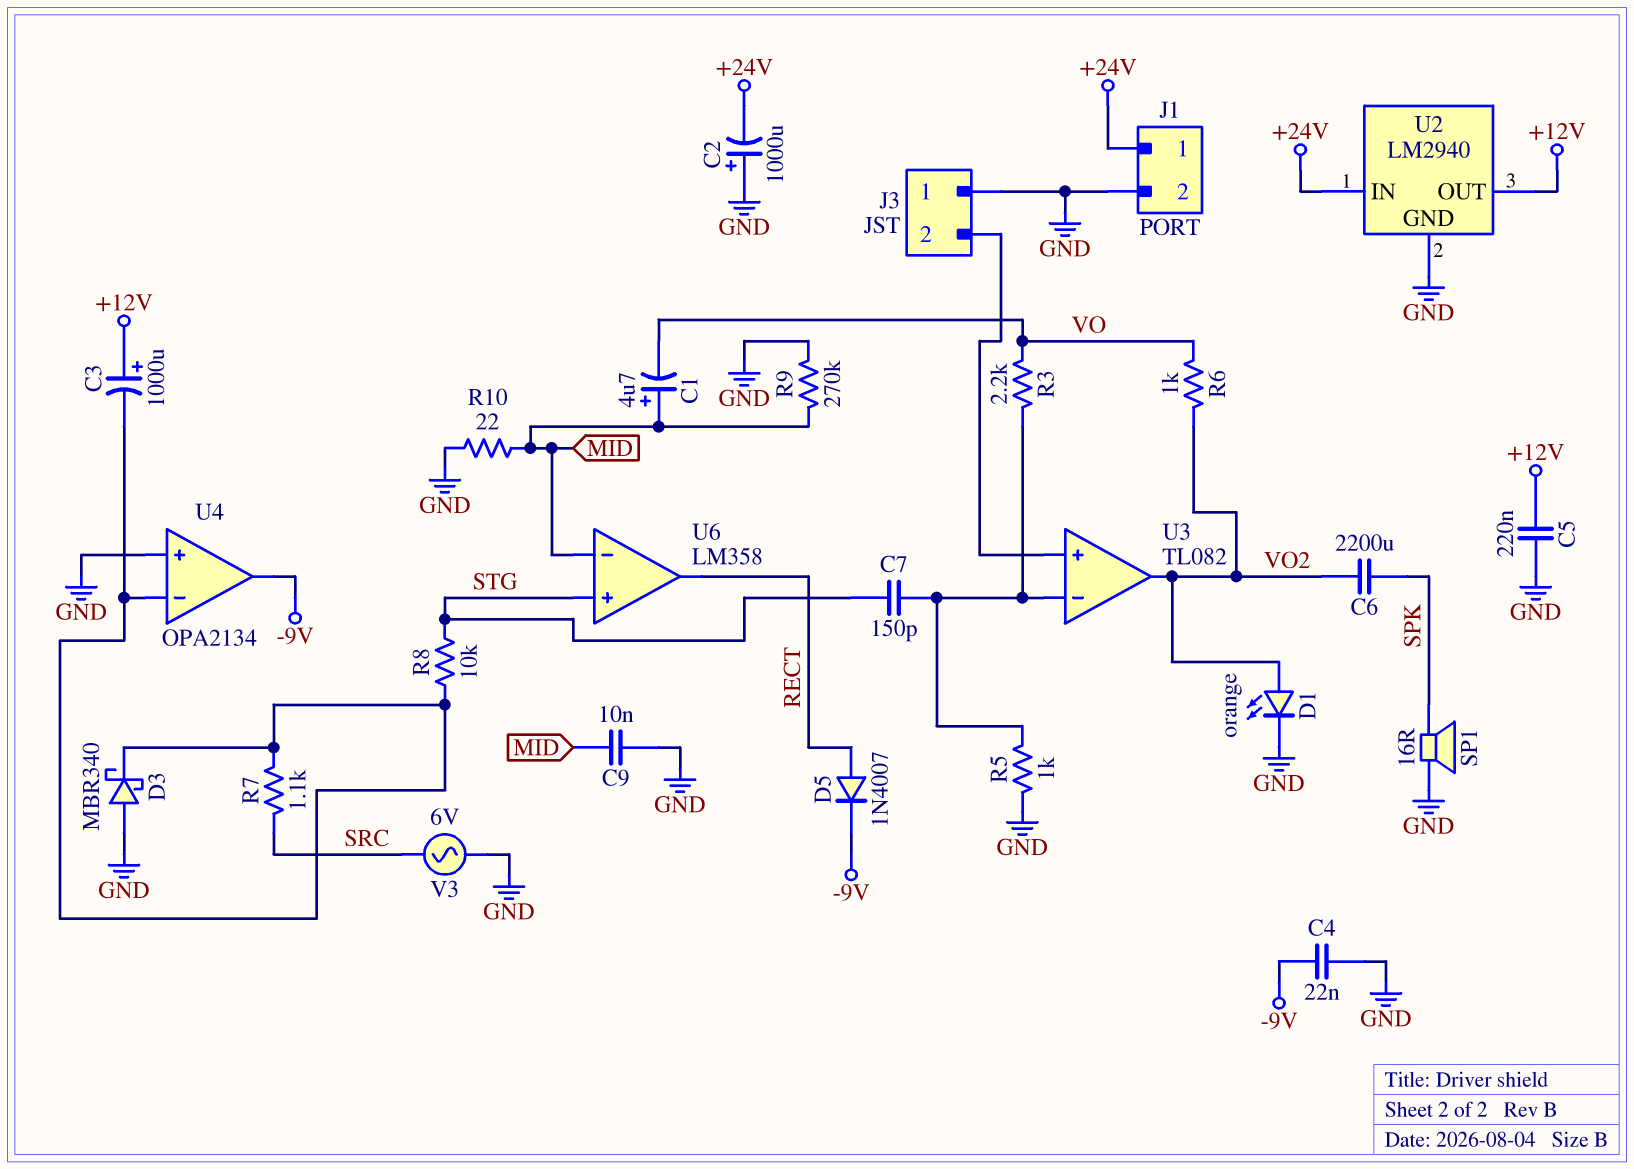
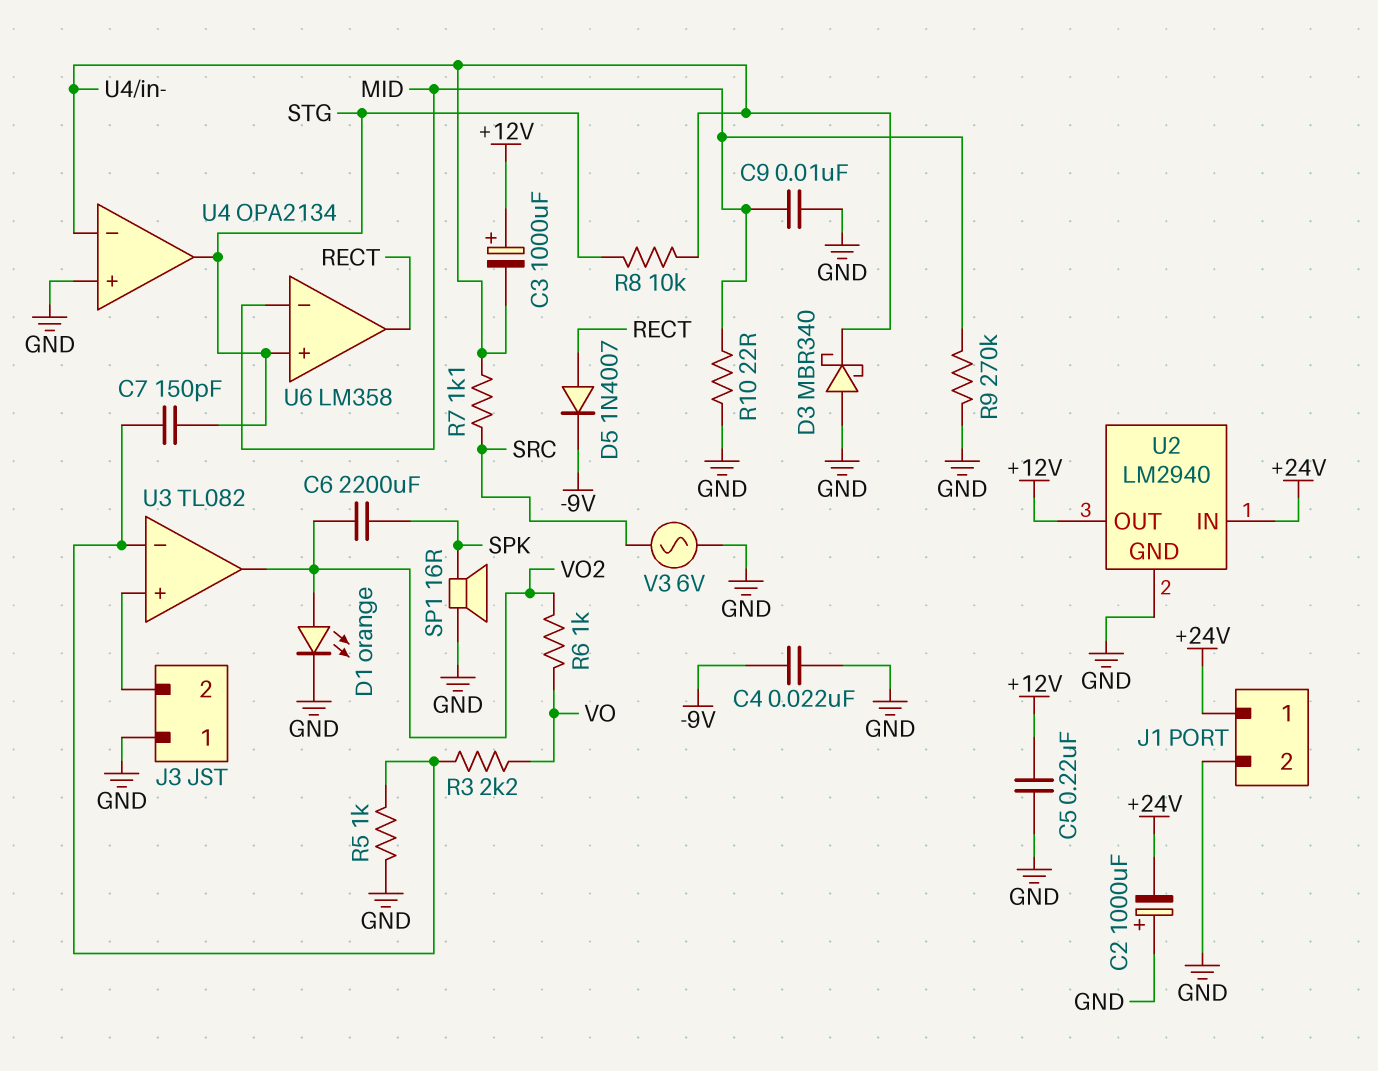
C1: 4.7uF (plus MID, minus VO) -> none
U4 pin out: -9V -> STG

